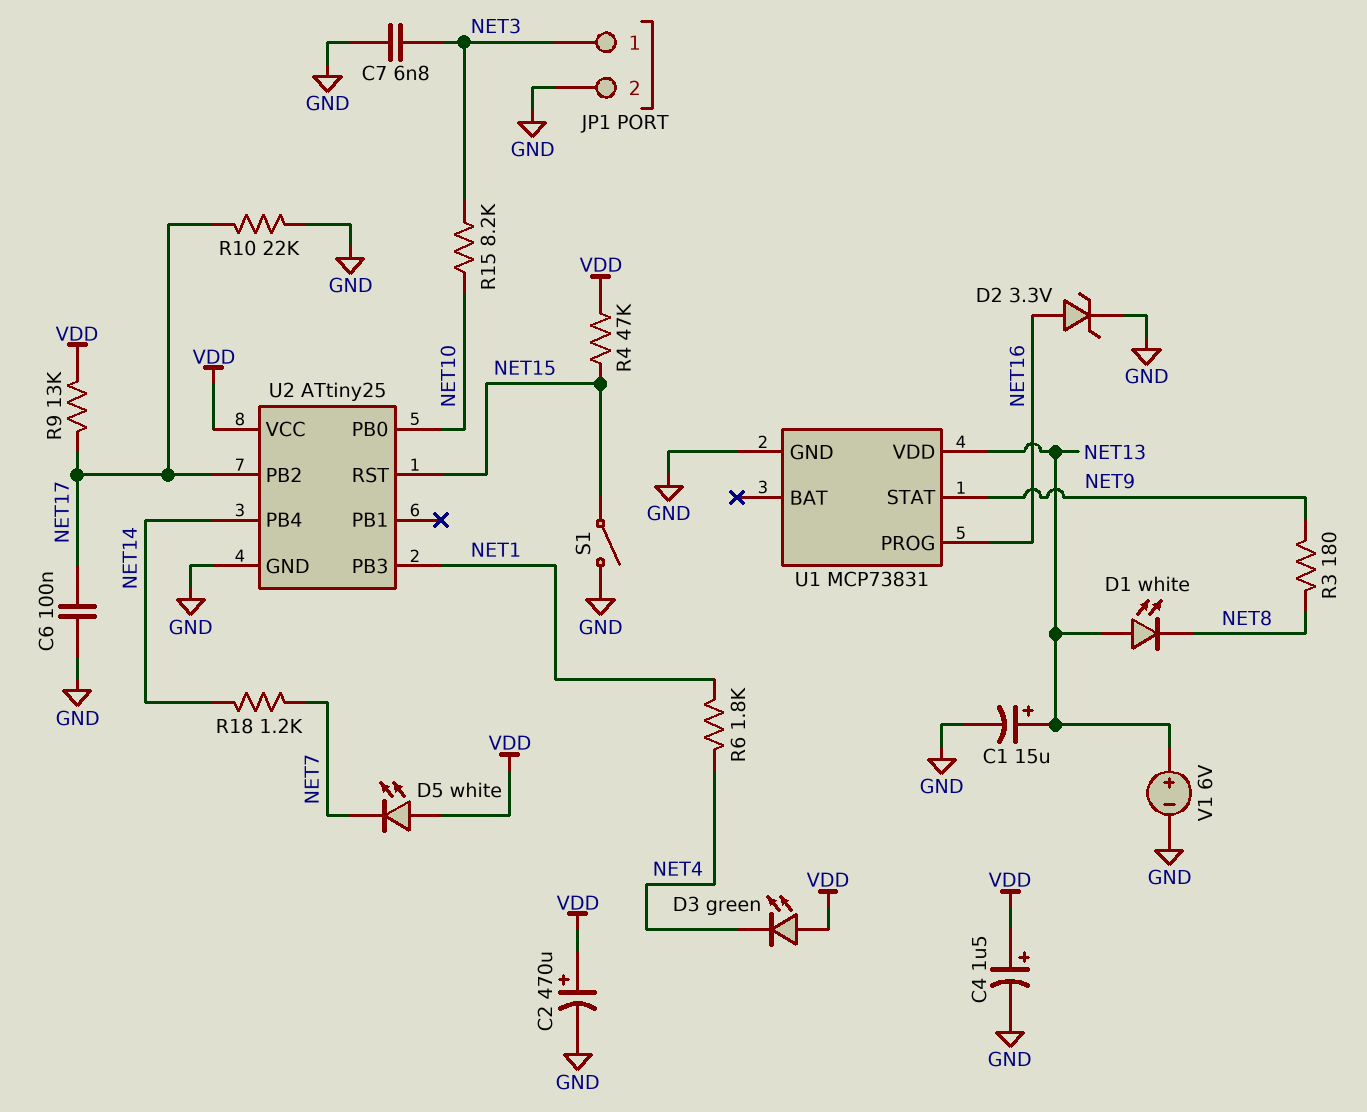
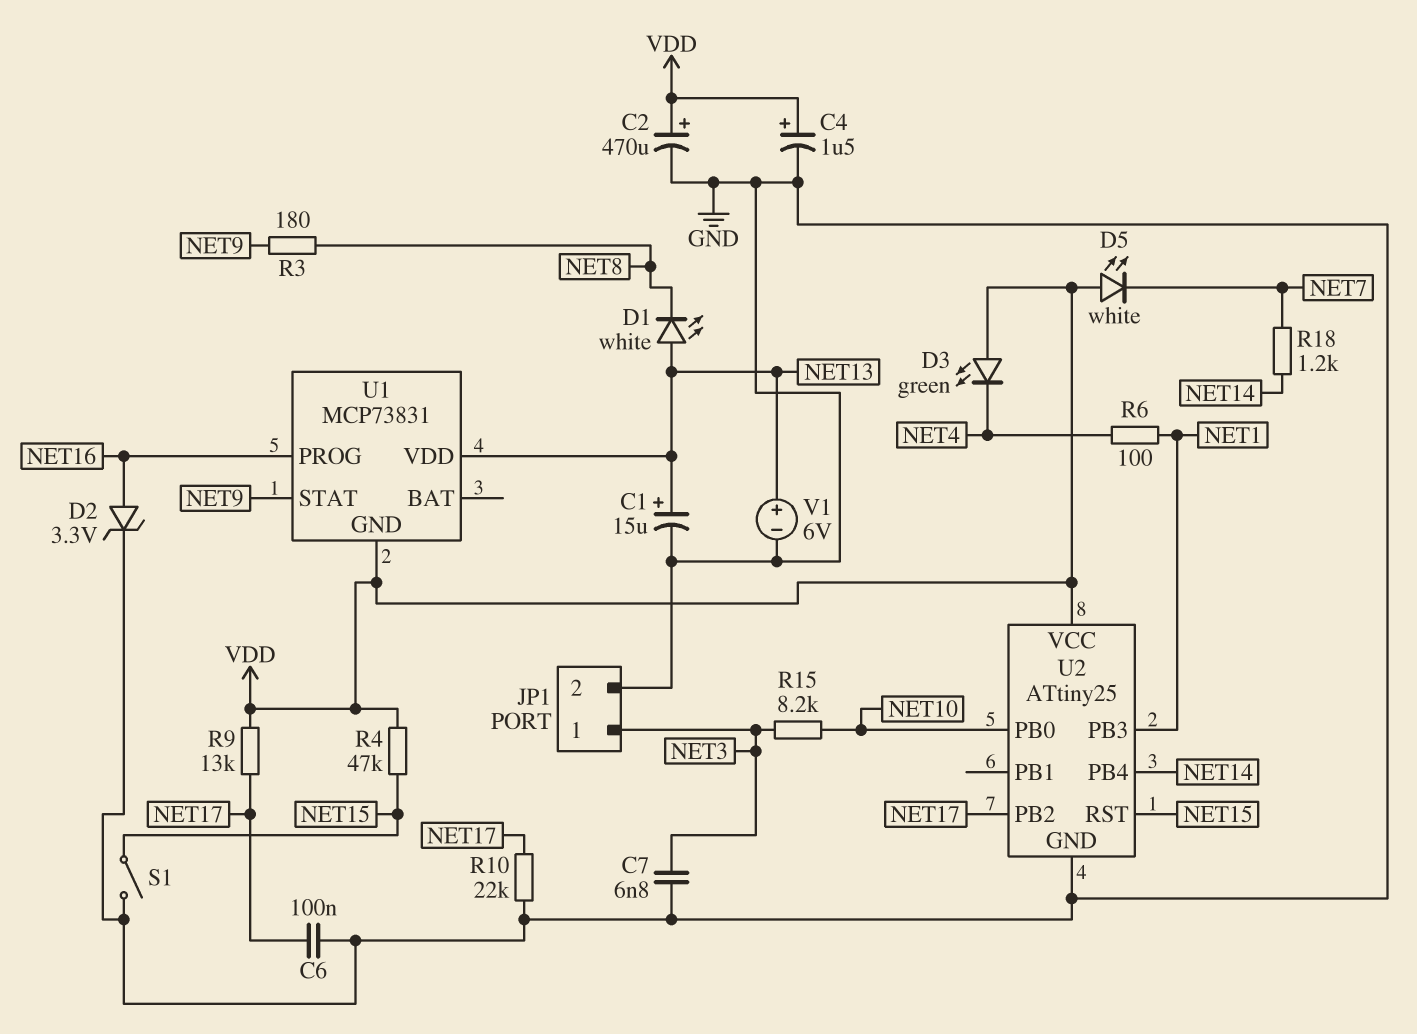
R6: 1.8k (NET1, NET4) -> 100 (NET1, NET4)
U1 pin GND: GND -> VDD

